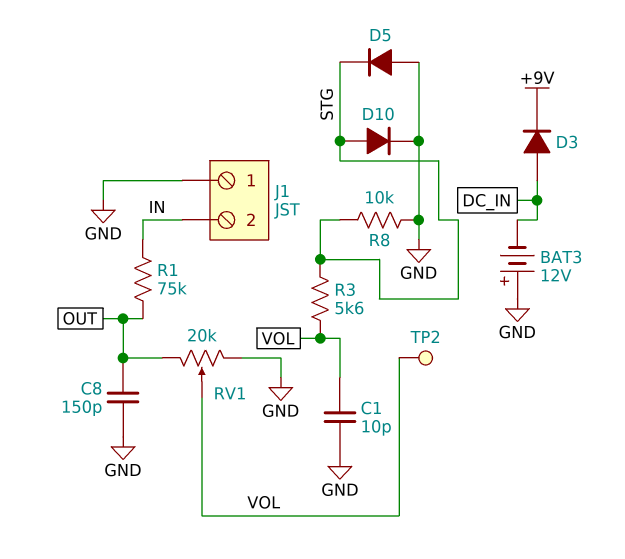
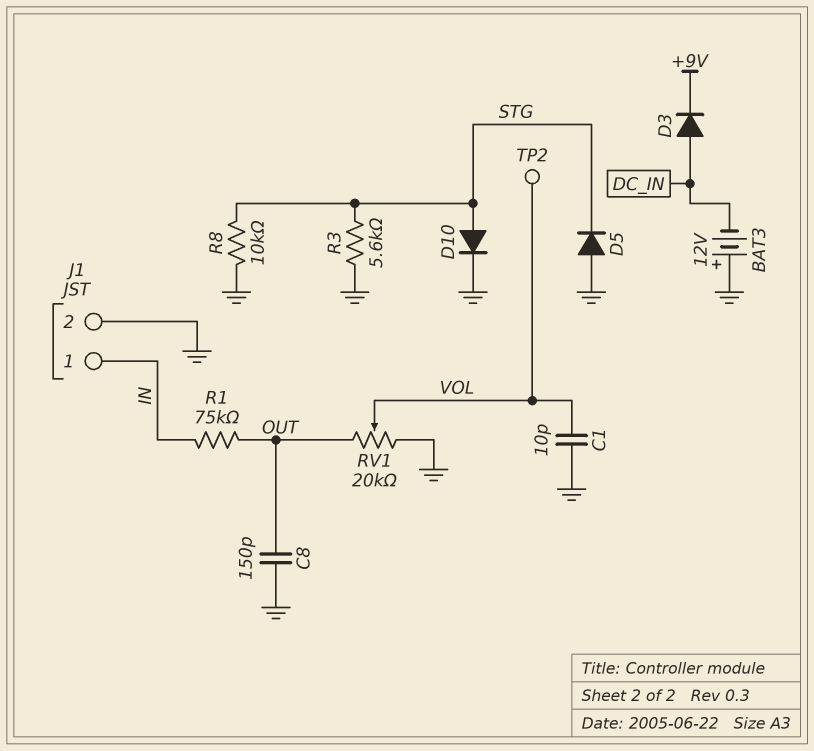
J1 pin 1: GND -> IN
J1 pin 2: IN -> GND
R3: 5.6k (STG, VOL) -> 5.6k (GND, STG)

